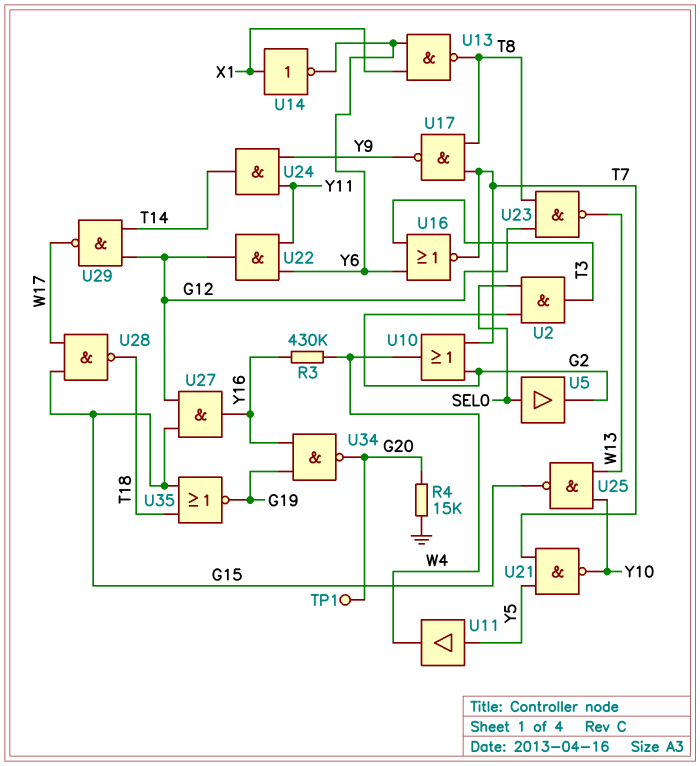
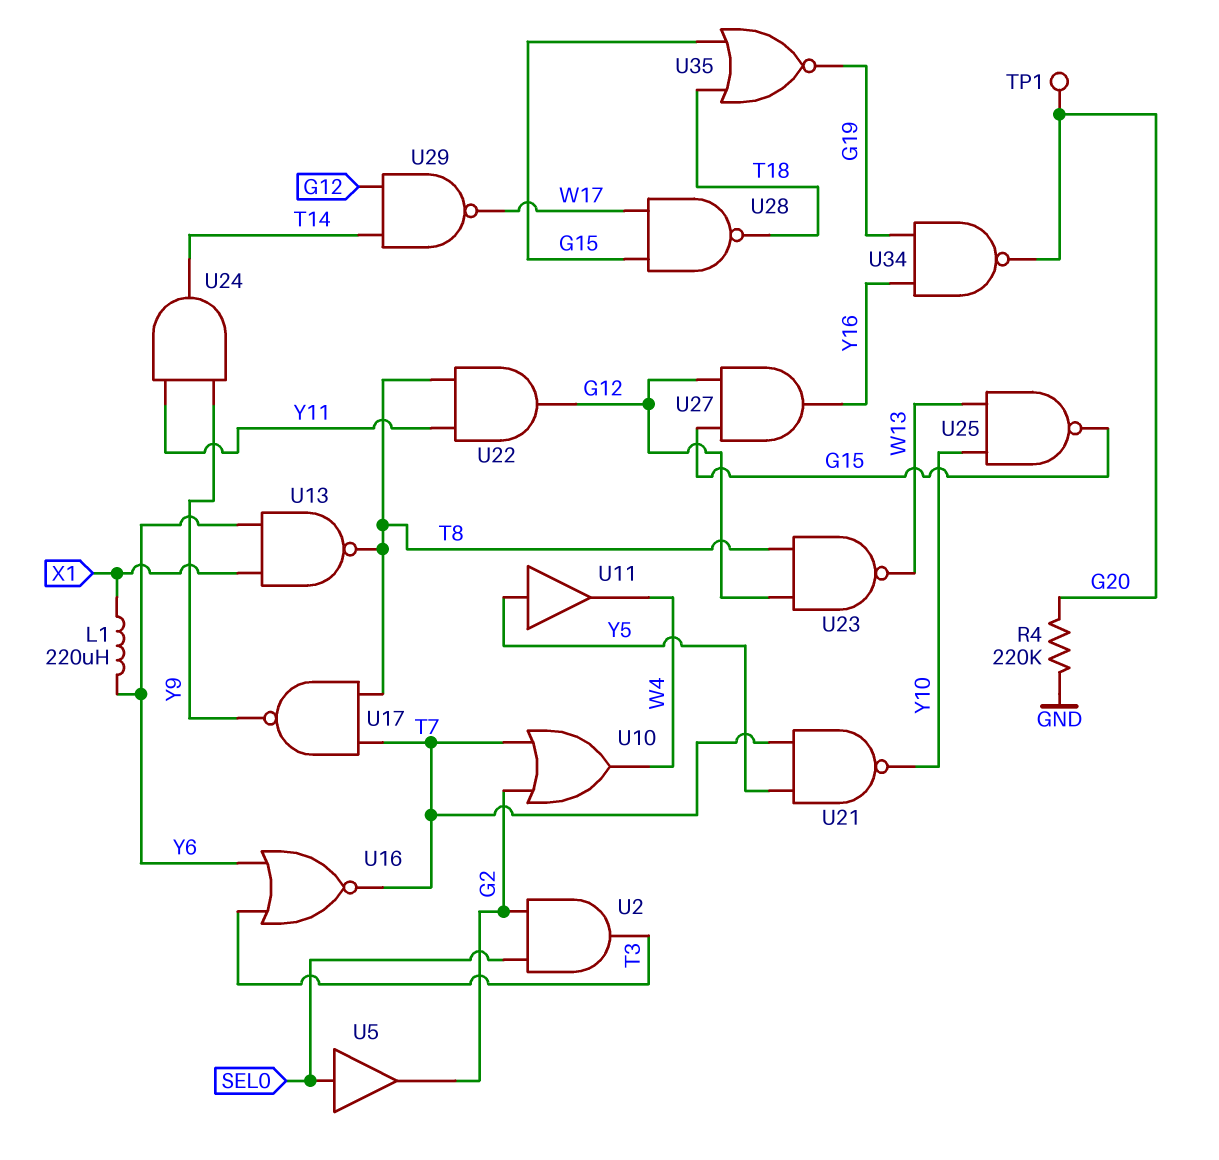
L1: none -> 220uH (X1, Y6)
R3: 430k (W4, Y16) -> none
R4: 15k (G20, GND) -> 220k (G20, GND)
U14: NOT (in X1, out Y6) -> none
U22: AND (in Y6, in Y11, out G12) -> AND (in T8, in Y11, out G12)

